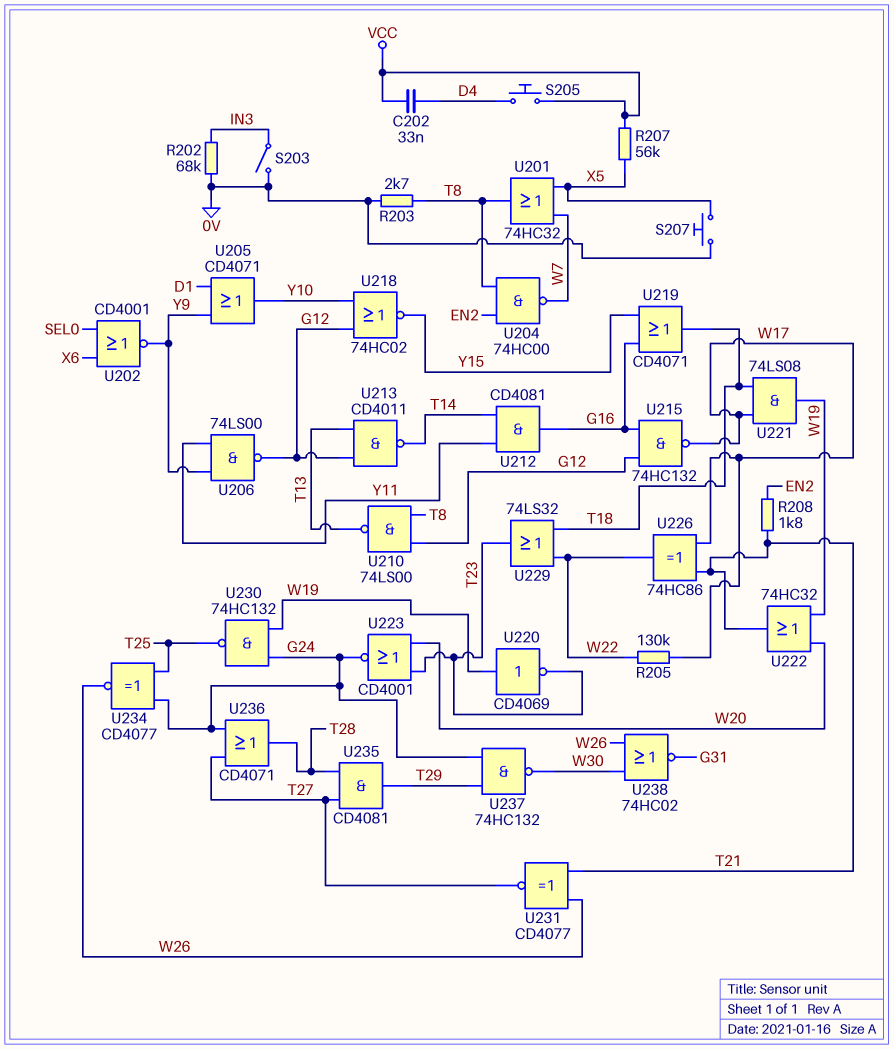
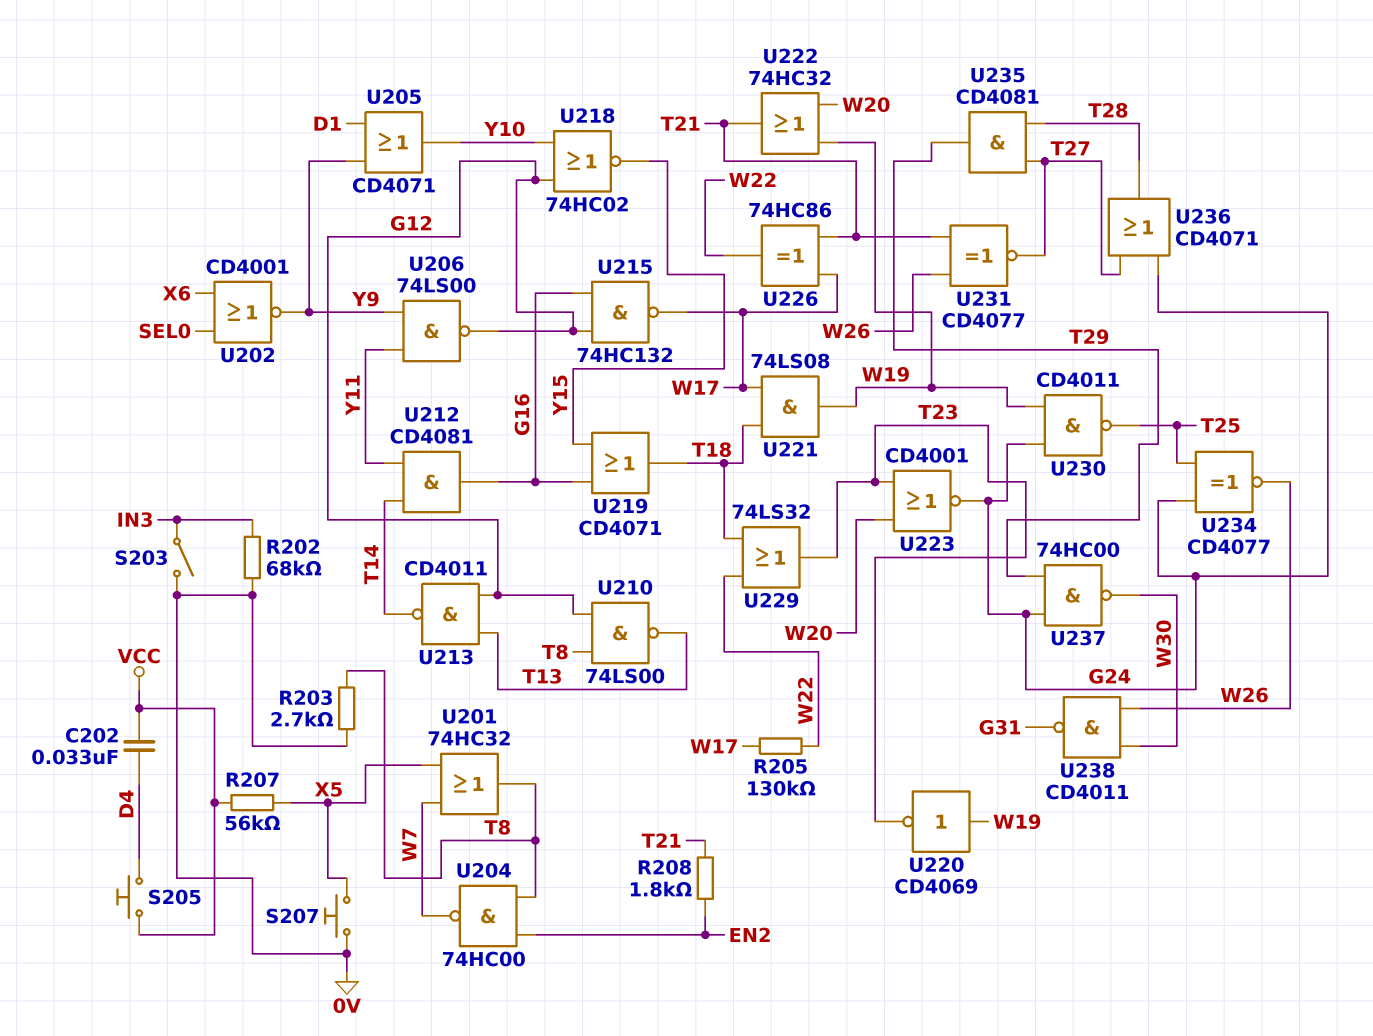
U230: NAND 74HC132 (in G24, in W19, out T25) -> NAND CD4011 (in G24, in W19, out T25)
U237: NAND 74HC132 (in G24, in T29, out W30) -> NAND 74HC00 (in G24, in T29, out W30)
U238: NOR 74HC02 (in W26, in W30, out G31) -> NAND CD4011 (in W26, in W30, out G31)

